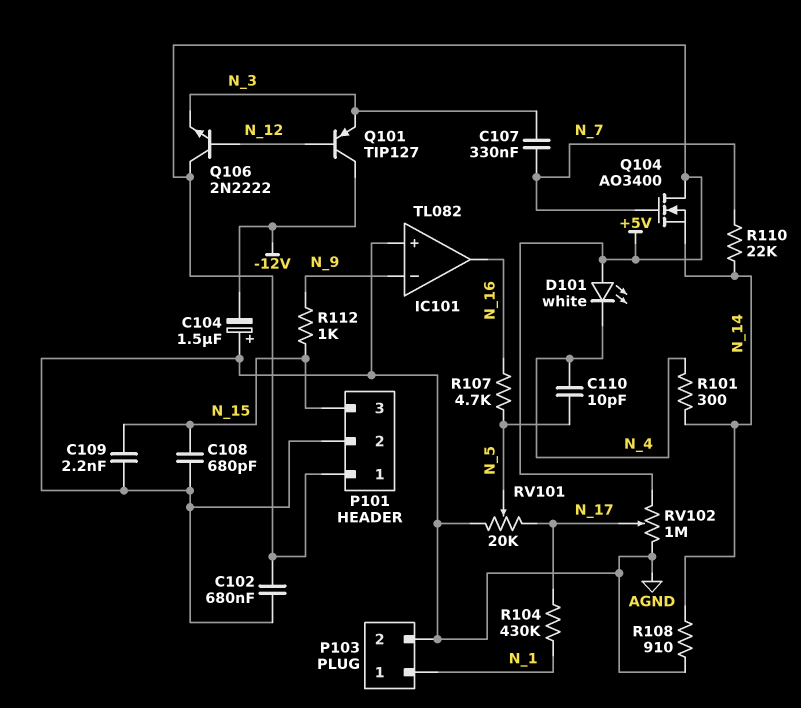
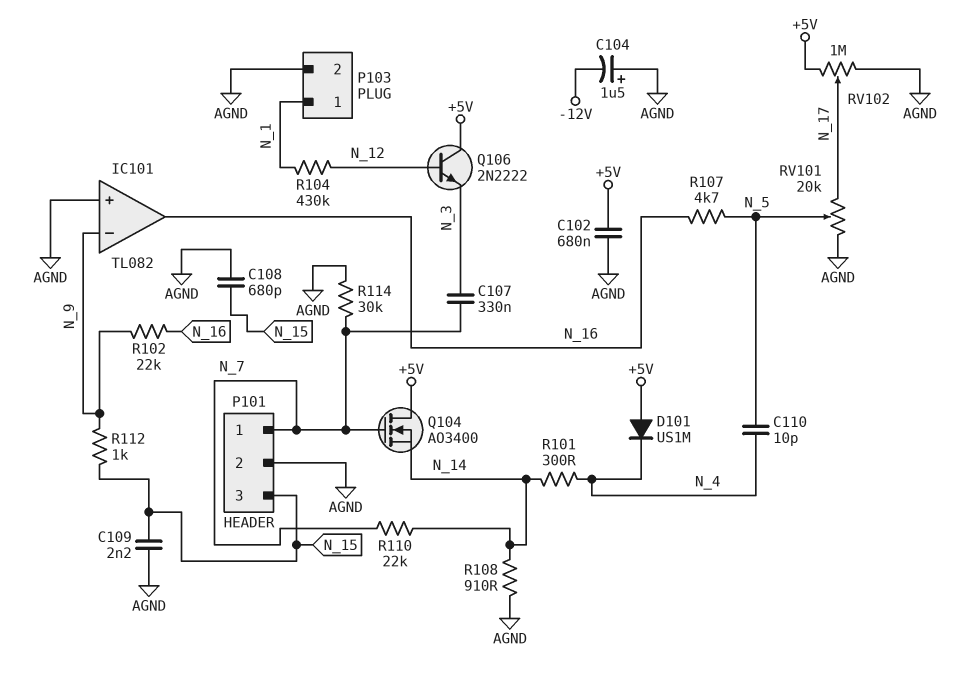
D101: LED white (A +5V, K N_4) -> diode US1M (A +5V, K N_4)
P101 pin 1: +5V -> N_7
Q101: PNP TIP127 (B N_12, C -12V, E N_3) -> none
R102: none -> 22k (N_9, N_16)
R104: 430k (N_1, N_17) -> 430k (N_1, N_12)
R114: none -> 30k (AGND, N_7)

